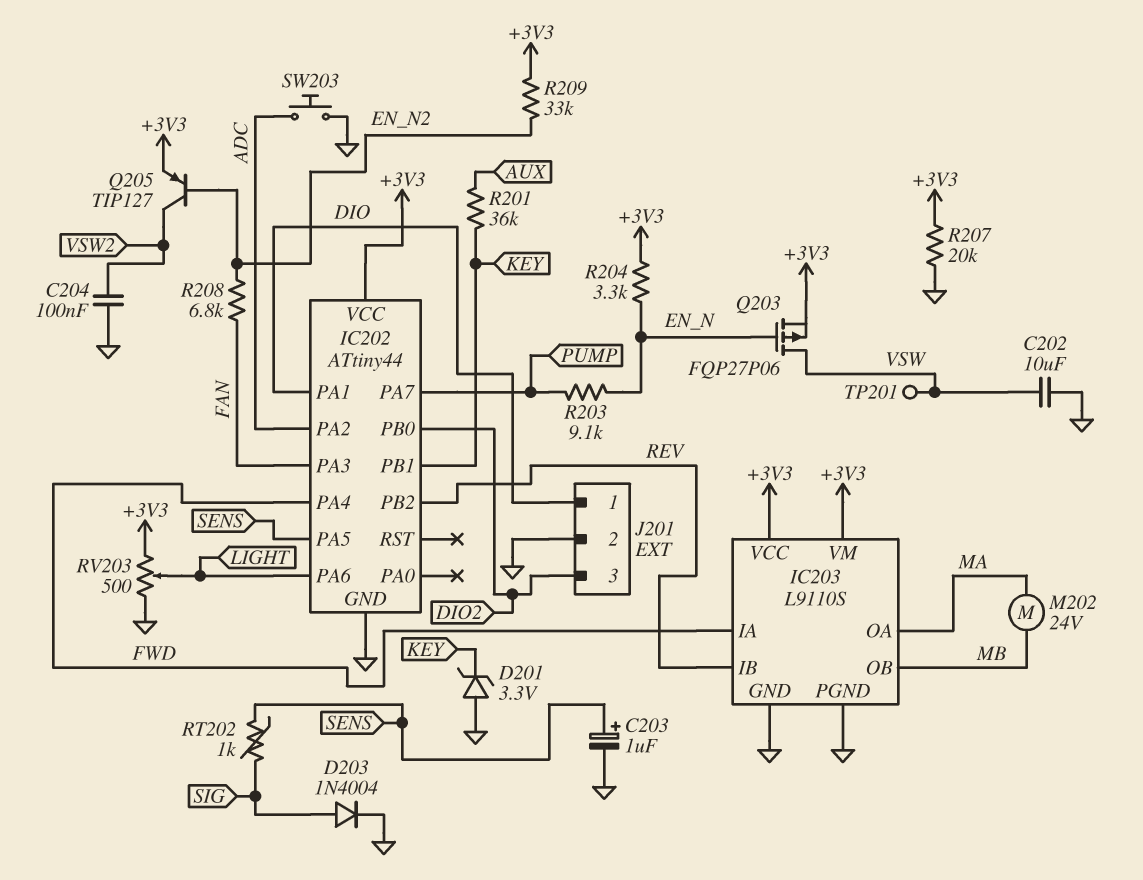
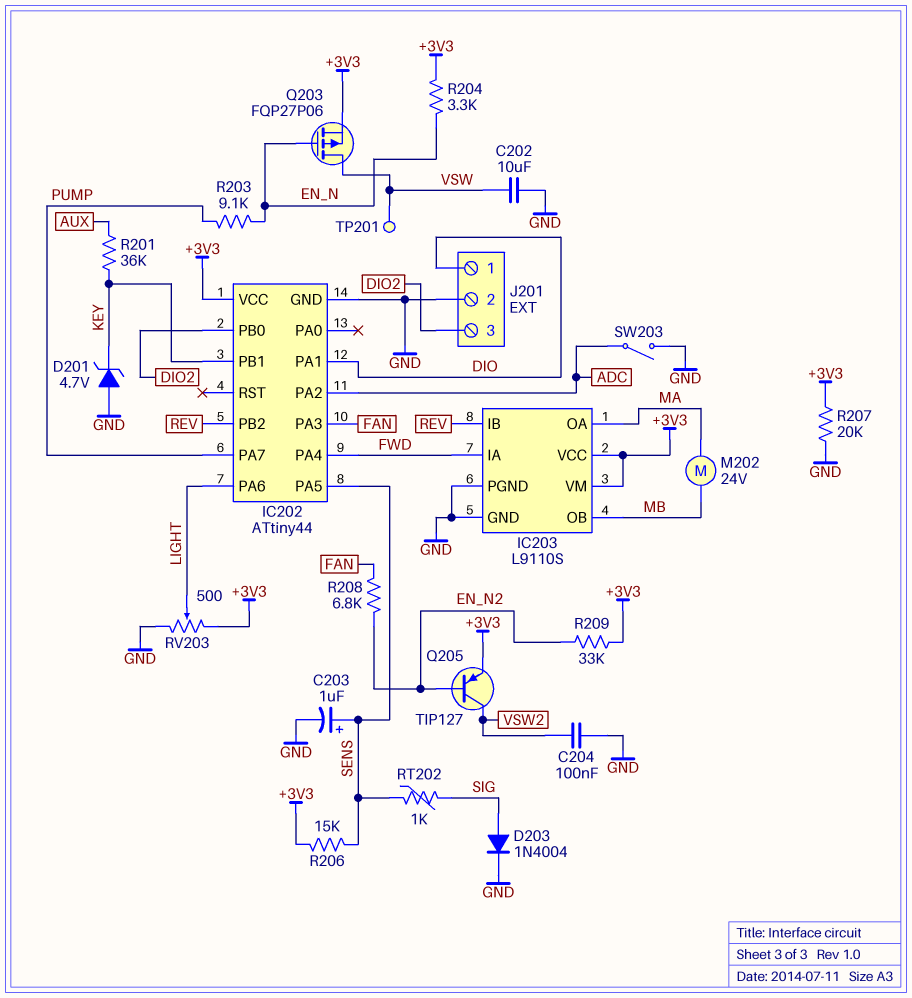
D201: zener 3.3V (A GND, K KEY) -> zener 4.7V (A GND, K KEY)
R206: none -> 15k (+3V3, SENS)
SW203: button (ADC, GND) -> switch (ADC, GND)

